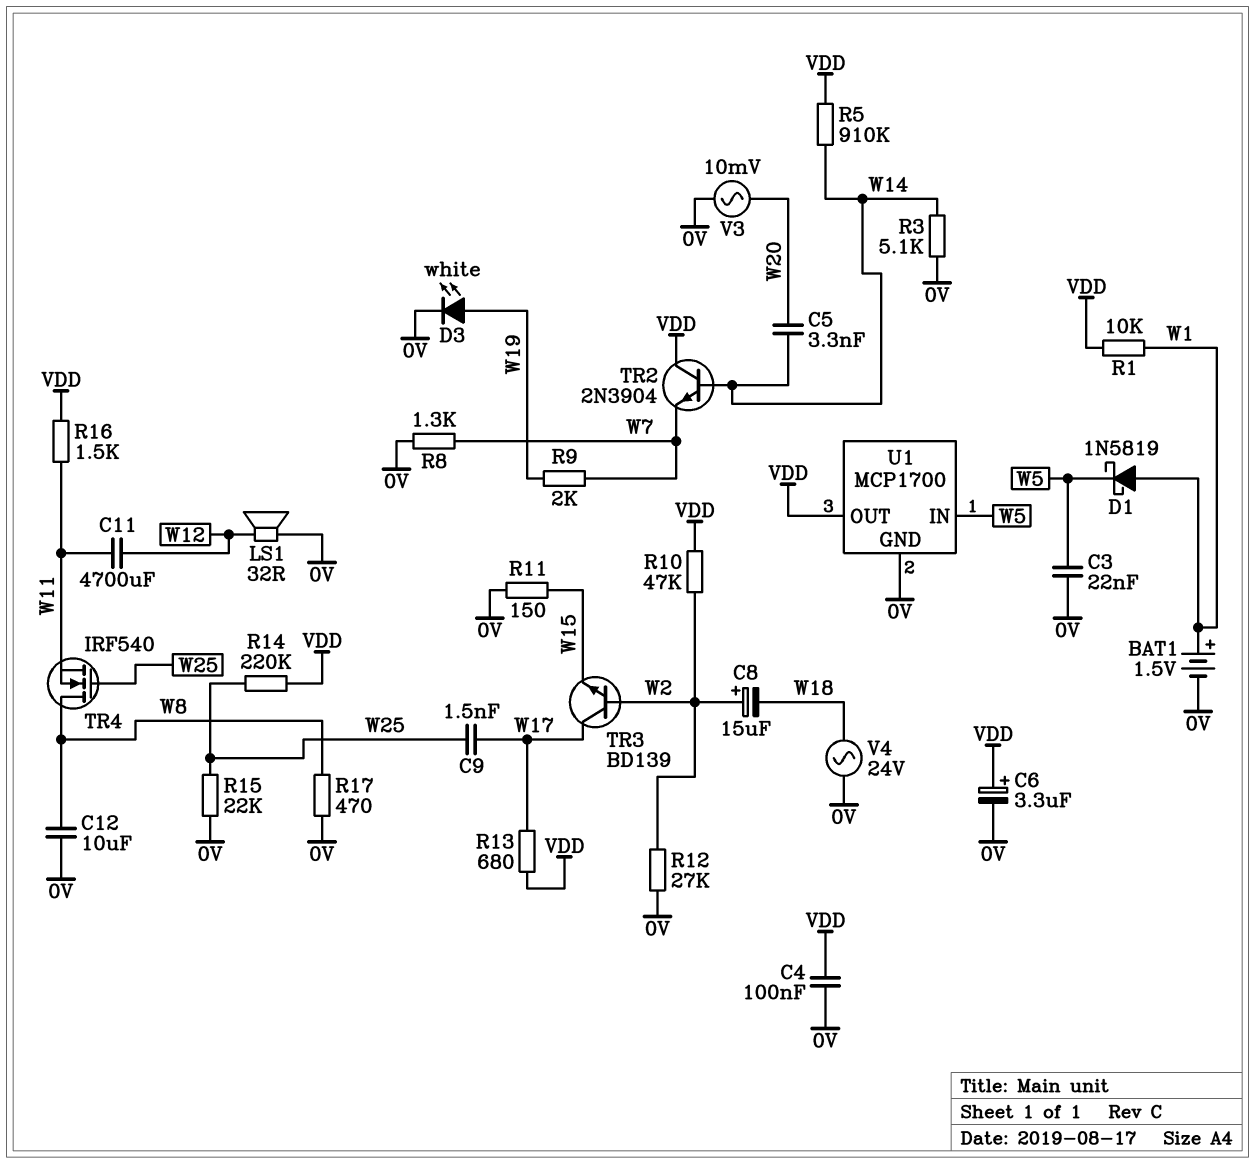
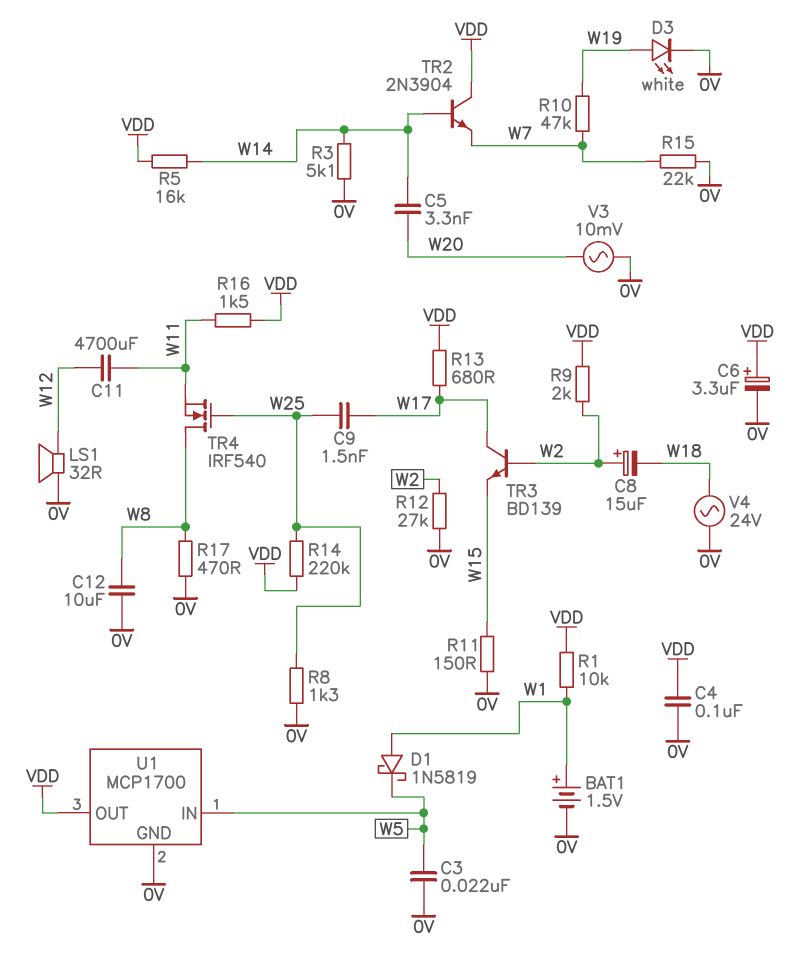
R5: 910k (VDD, W14) -> 16k (VDD, W14)
R8: 1.3k (0V, W7) -> 1.3k (0V, W25)
R9: 2k (W7, W19) -> 2k (VDD, W2)
R10: 47k (VDD, W2) -> 47k (W7, W19)
R15: 22k (0V, W25) -> 22k (0V, W7)

